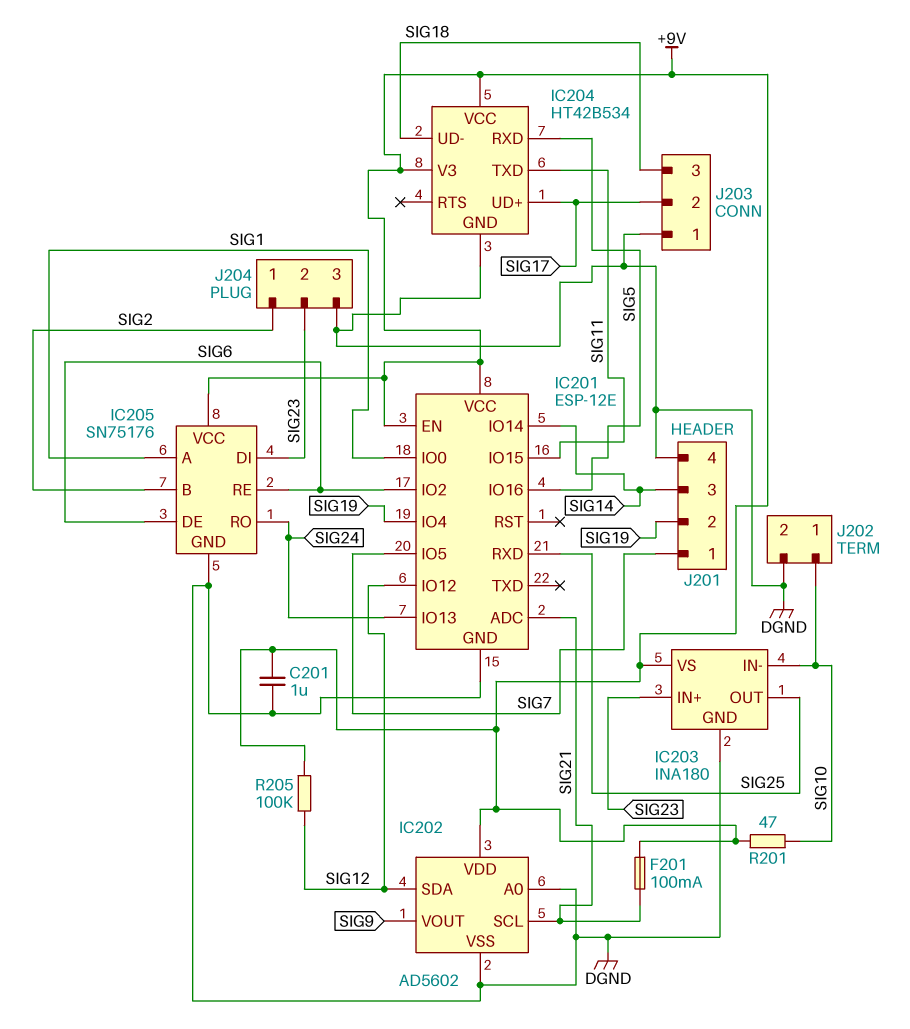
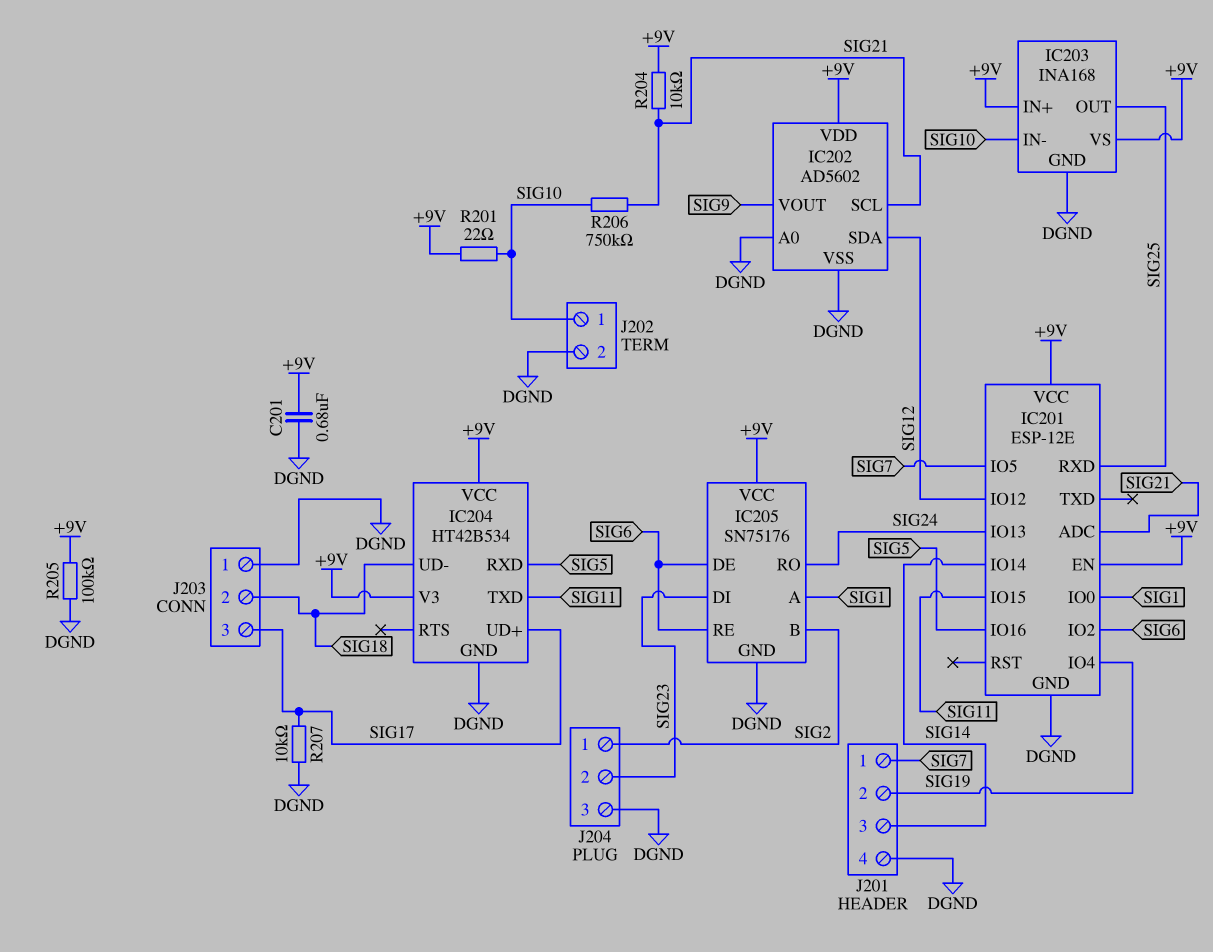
C201: 1uF (+9V, DGND) -> 680nF (+9V, DGND)
F201: 100mA (+9V, SIG21) -> none
IC203: INA180 -> INA168
IC203 pin IN+: SIG23 -> +9V
J203 pin 2: SIG17 -> SIG18
J203 pin 3: SIG18 -> SIG17
R201: 47 (+9V, SIG10) -> 22 (+9V, SIG10)
R204: none -> 10k (+9V, SIG21)
R205: 100k (+9V, SIG12) -> 100k (+9V, DGND)
R206: none -> 750k (SIG10, SIG21)
R207: none -> 10k (DGND, SIG17)

